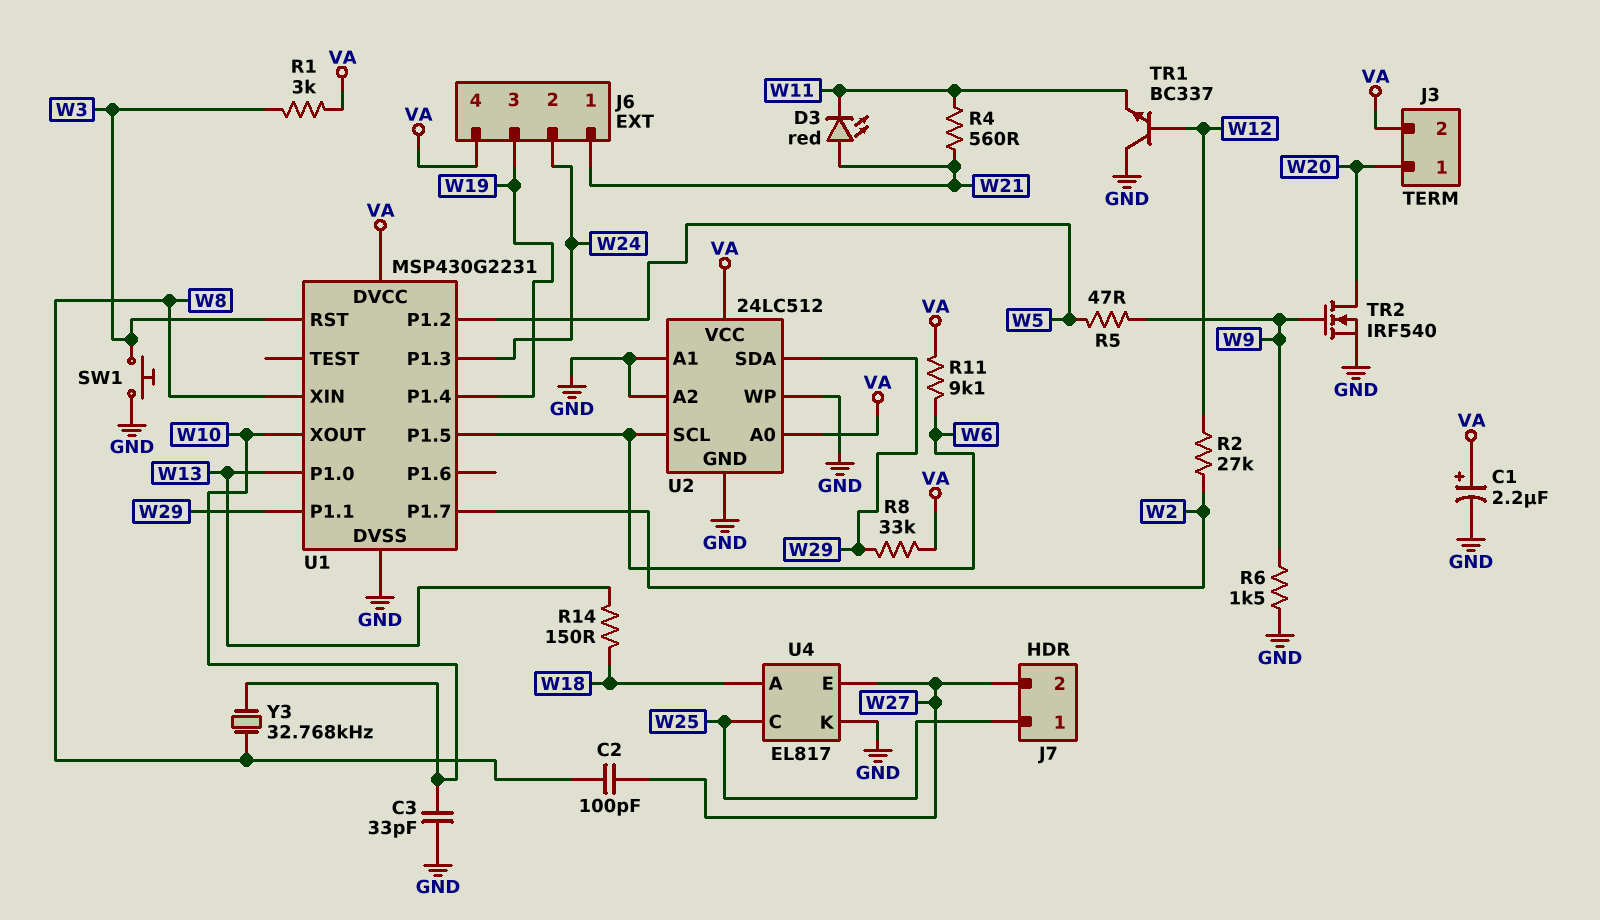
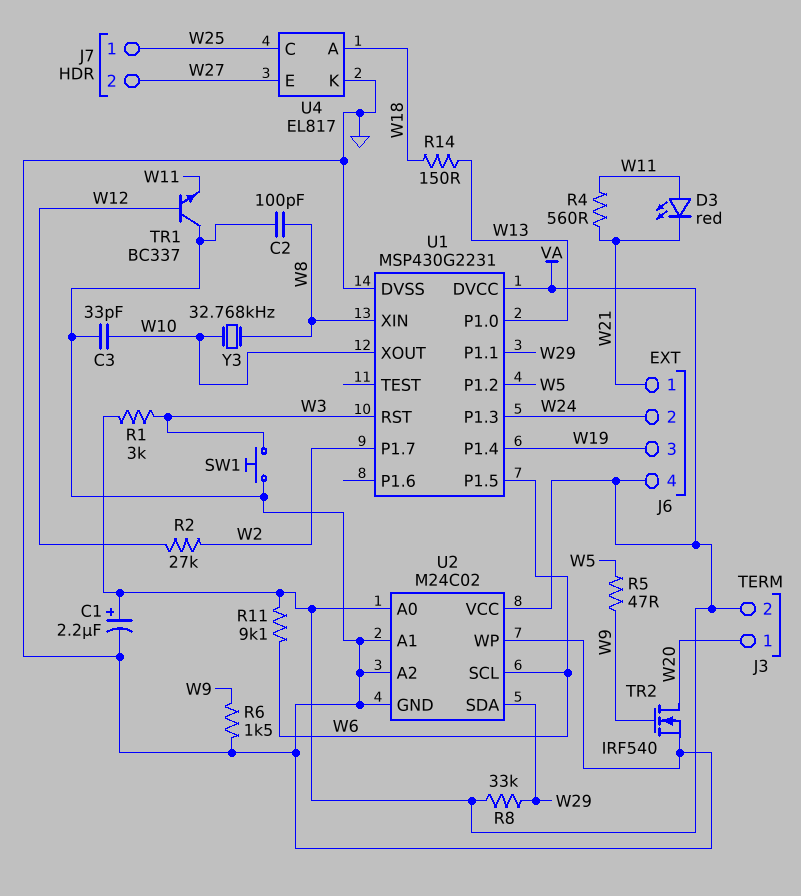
C2: 100pF (W8, W27) -> 100pF (GND, W8)
D3: LED red (A W21, K W11) -> LED red (A W11, K W21)
U2: 24LC512 -> M24C02

